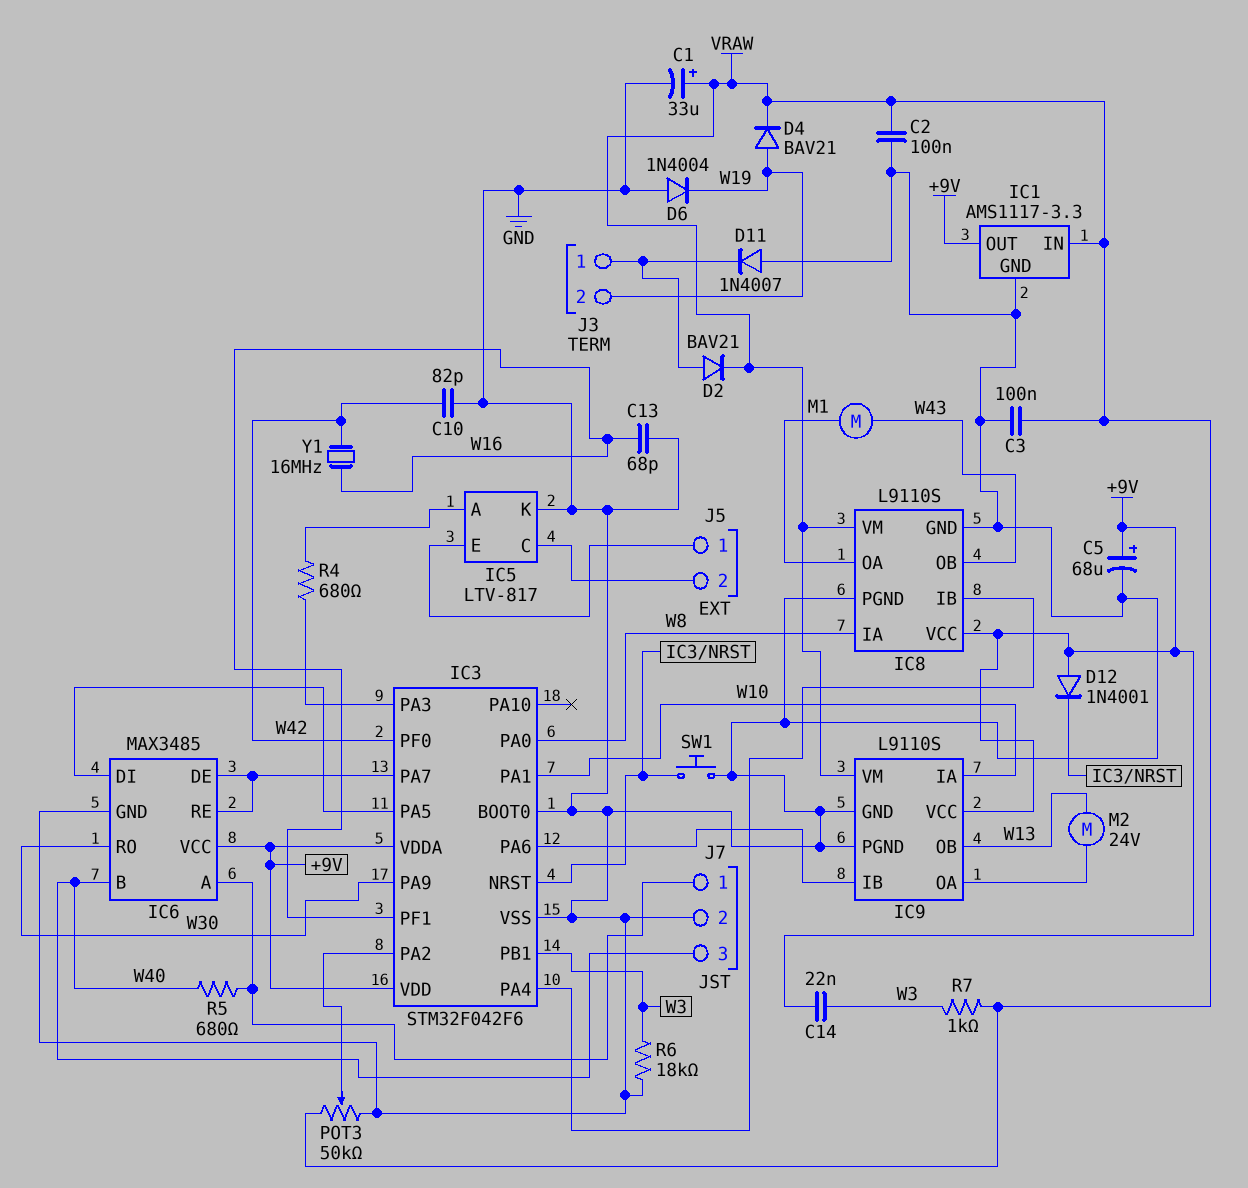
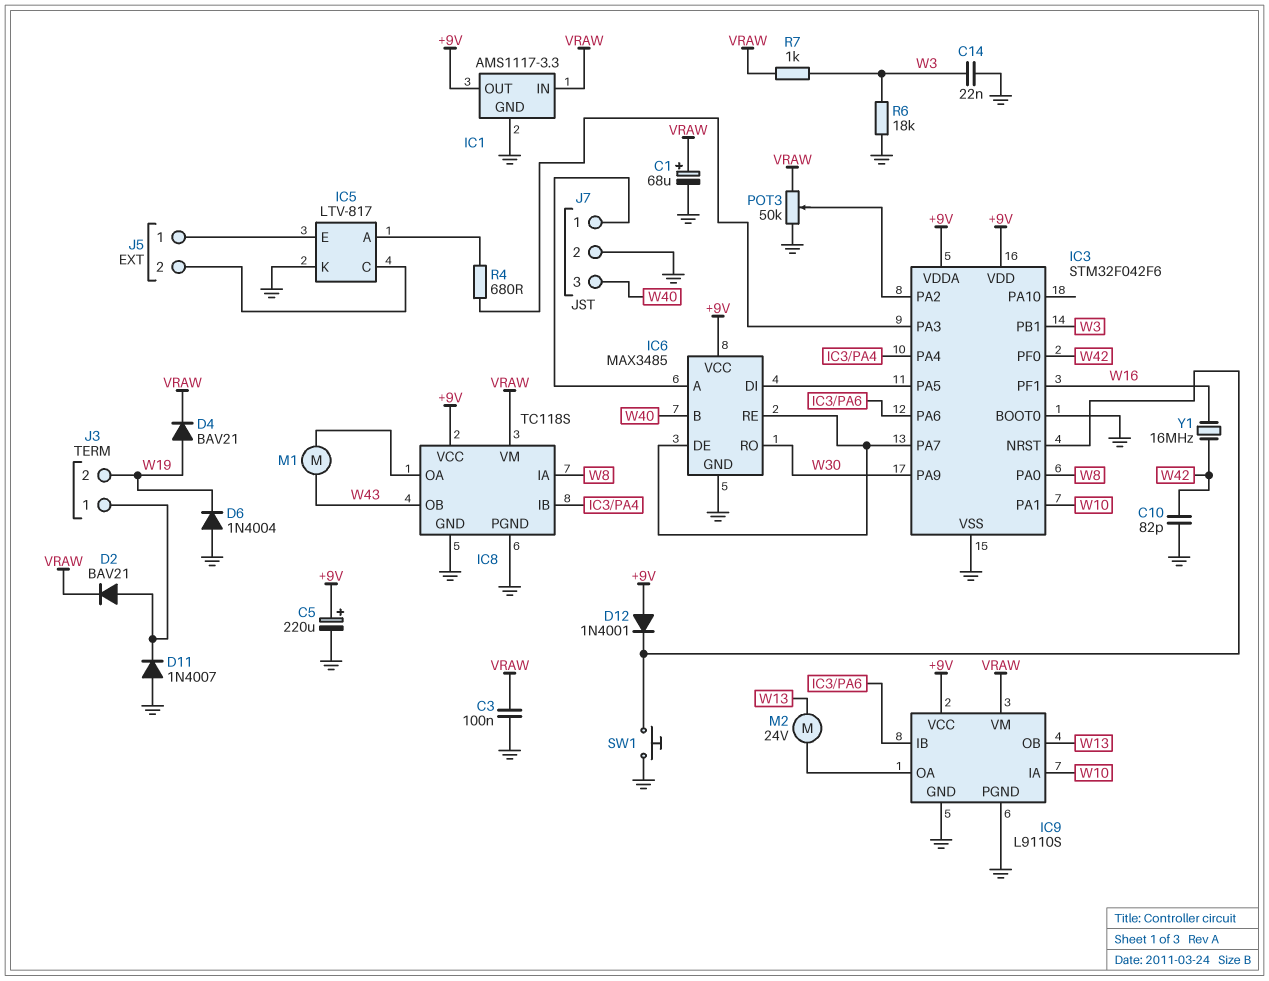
C1: 33uF (plus VRAW, minus GND) -> 68uF (plus VRAW, minus GND)
C2: 100nF (GND, VRAW) -> none
C5: 68uF (plus +9V, minus GND) -> 220uF (plus +9V, minus GND)
C13: 68pF (GND, W16) -> none
C14: 22nF (+9V, W3) -> 22nF (GND, W3)
IC8: L9110S -> TC118S
R5: 680 (IC6/A, W40) -> none

